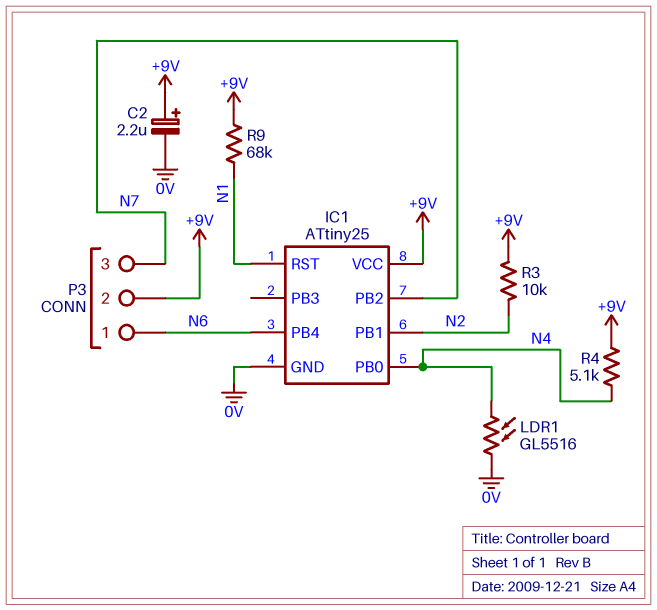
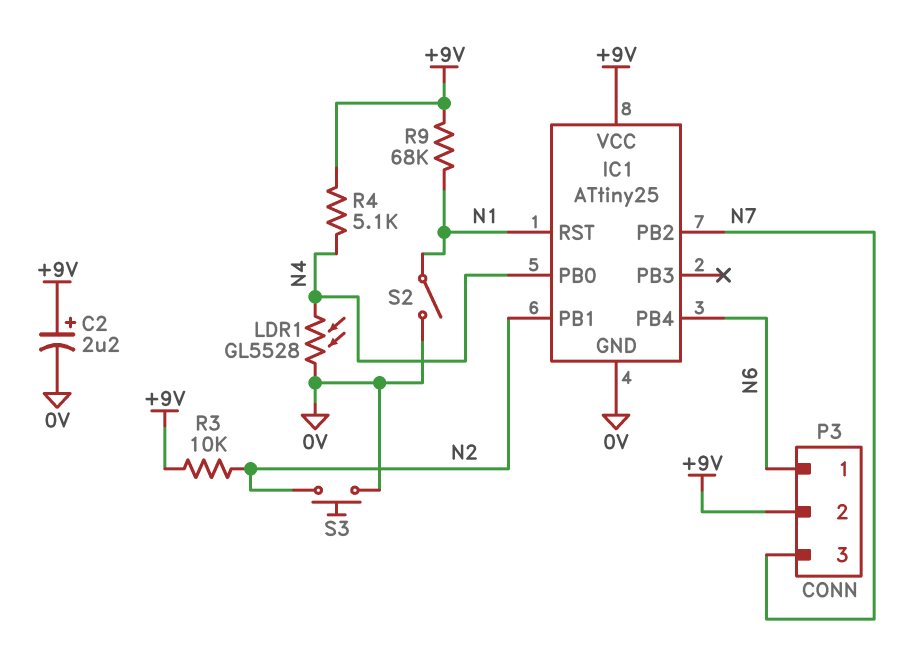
LDR1: GL5516 (0V, N4) -> GL5528 (0V, N4)
S2: none -> switch (0V, N1)
S3: none -> button (0V, N2)

